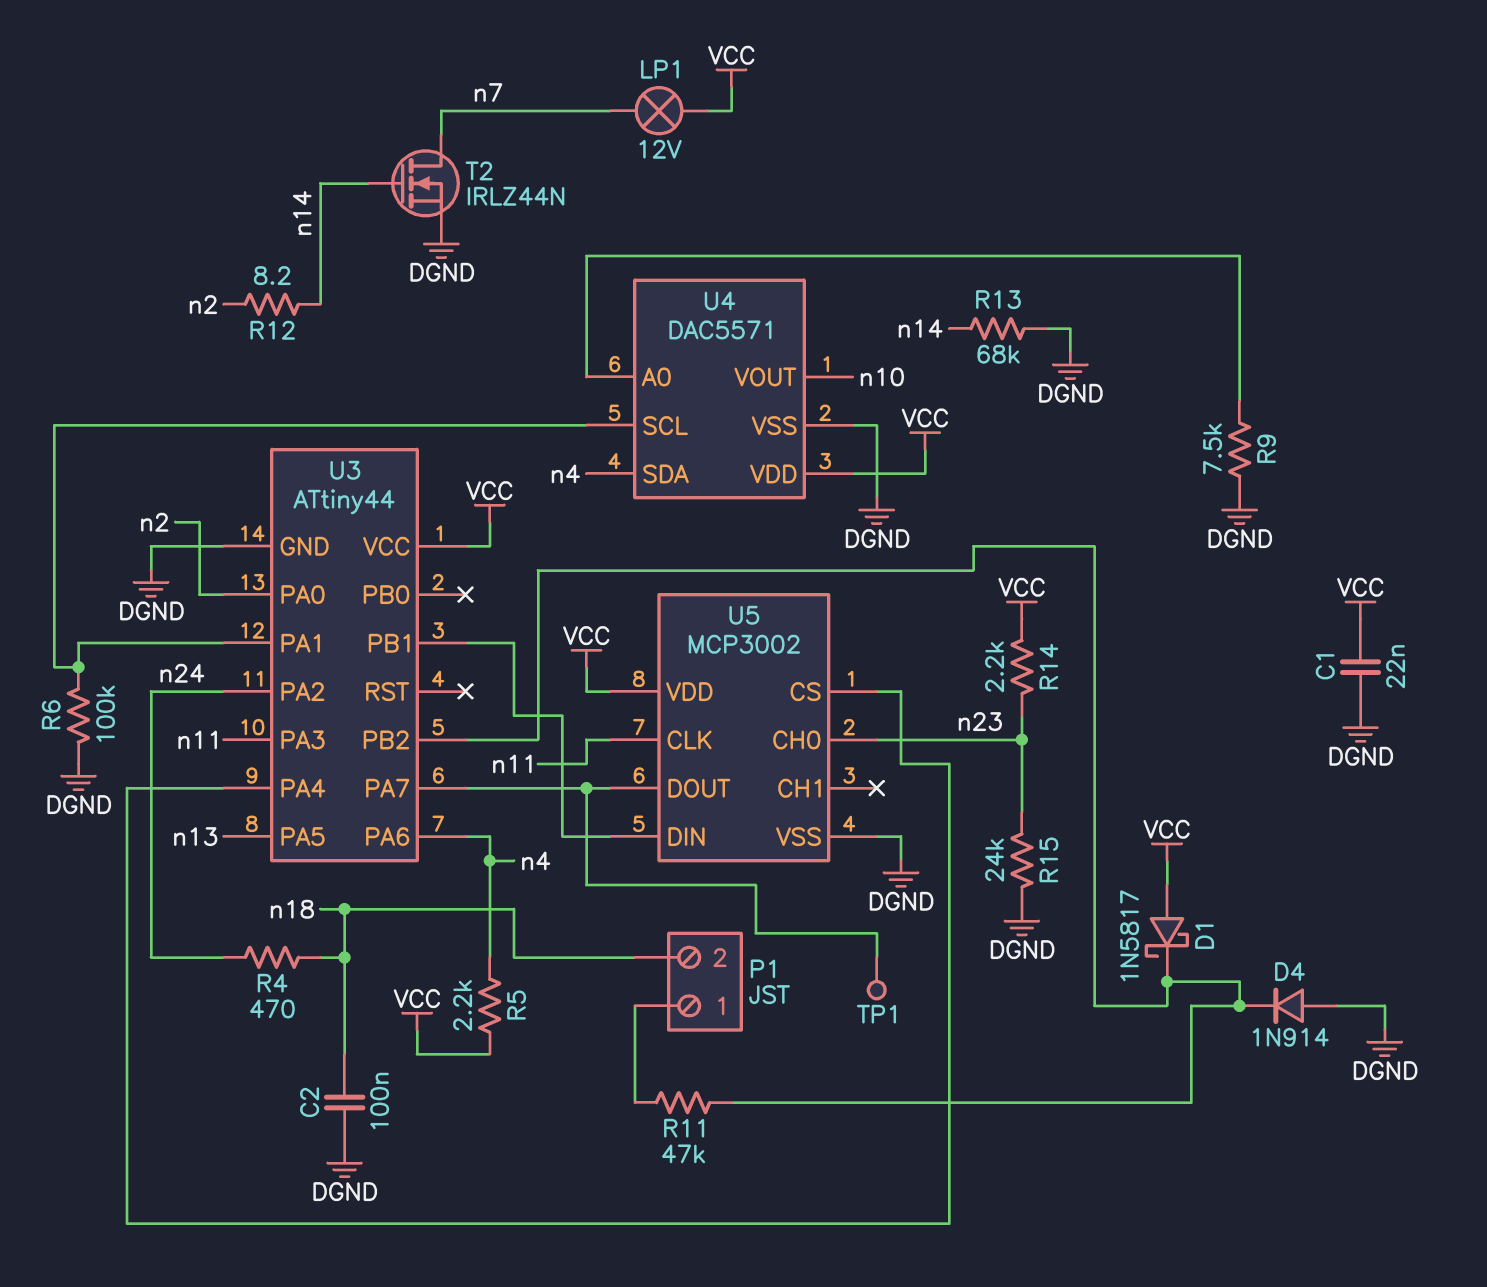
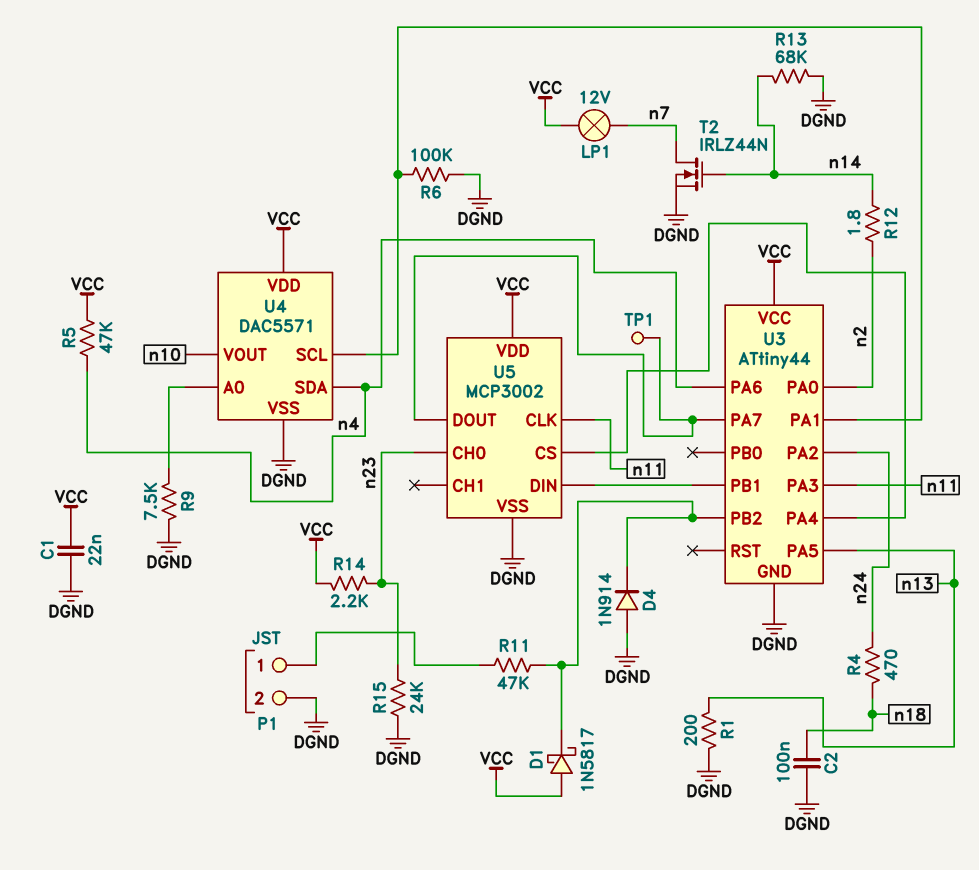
P1 pin 2: n18 -> DGND
R1: none -> 200 (DGND, n13)
R5: 2.2k (VCC, n4) -> 47k (VCC, n4)
R12: 8.2 (n2, n14) -> 1.8 (n2, n14)

